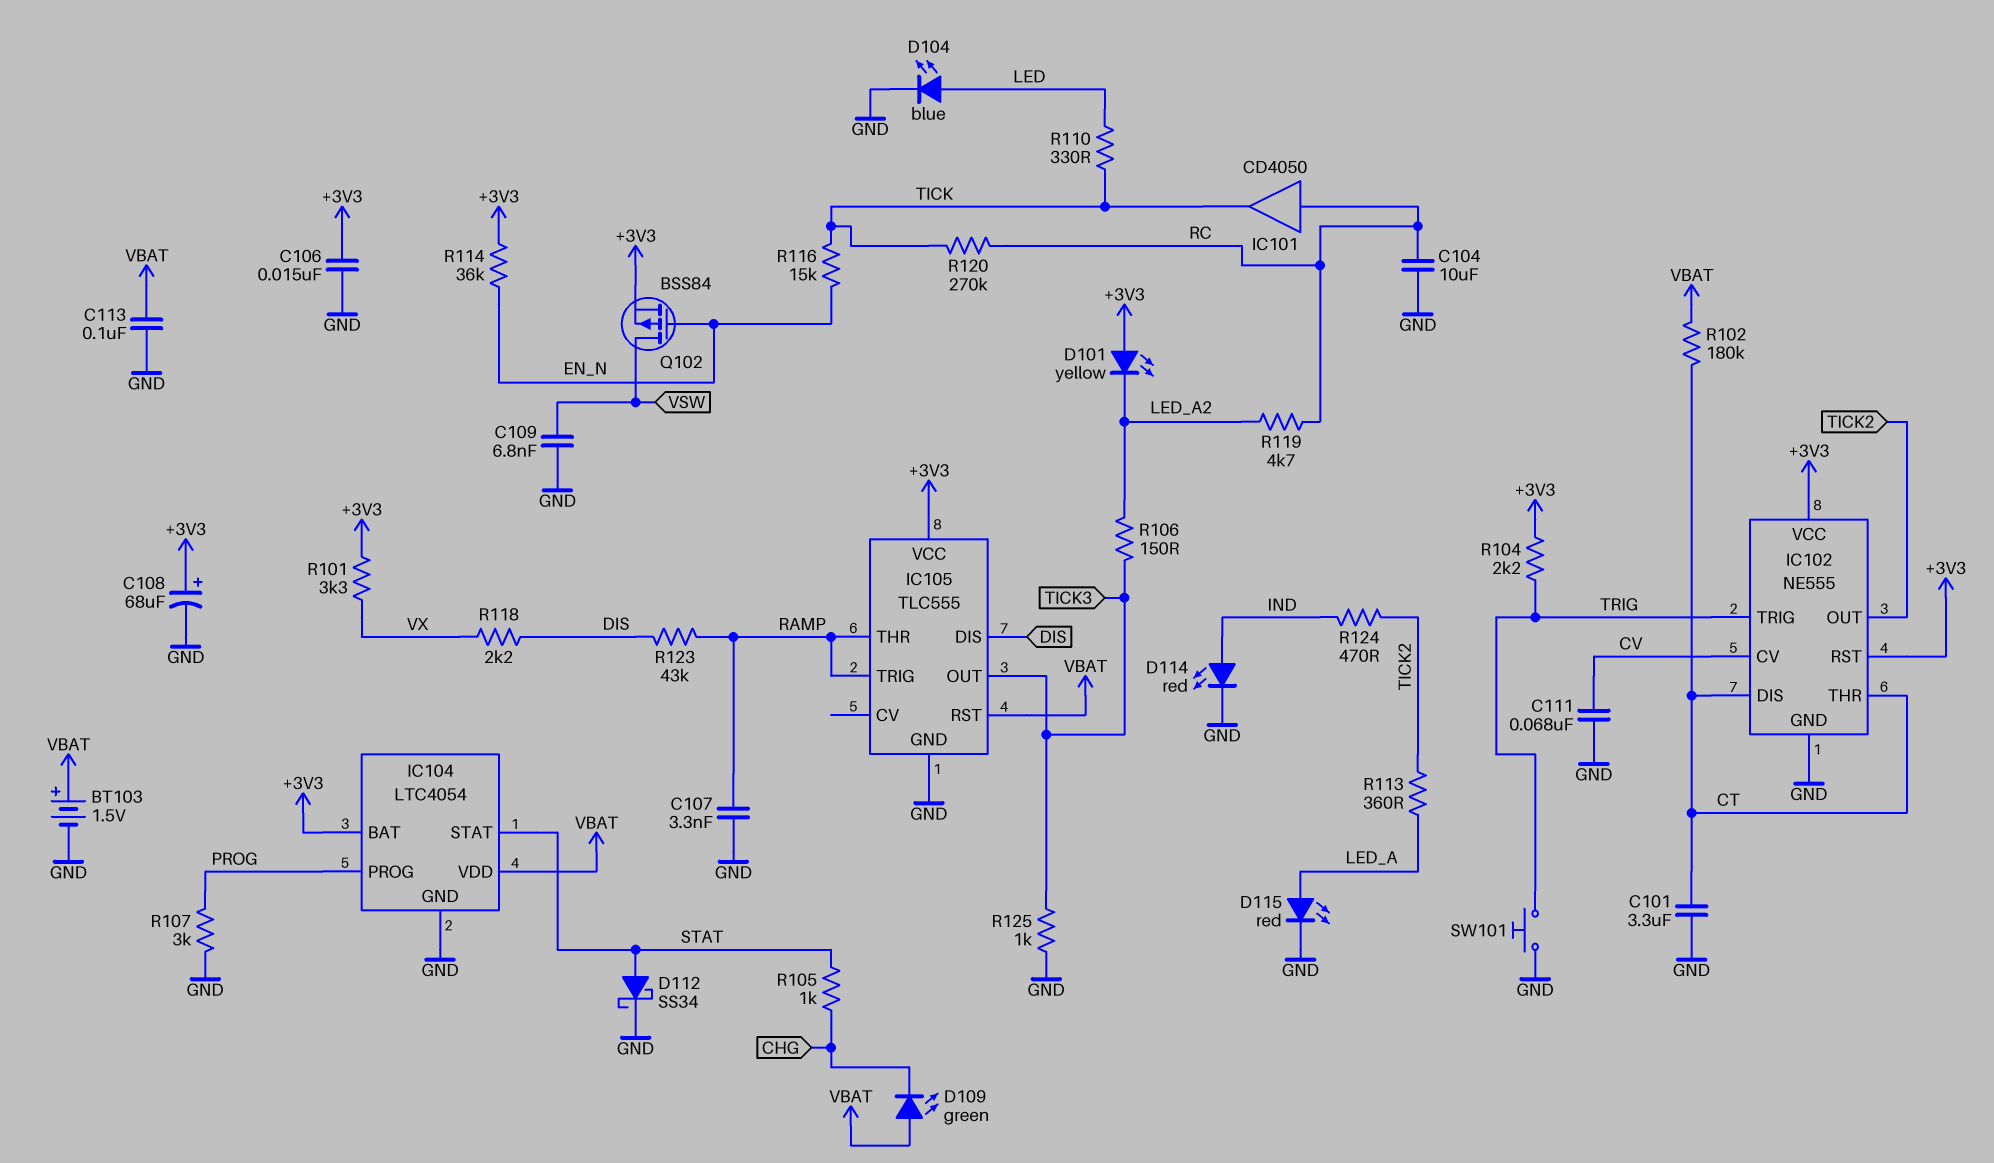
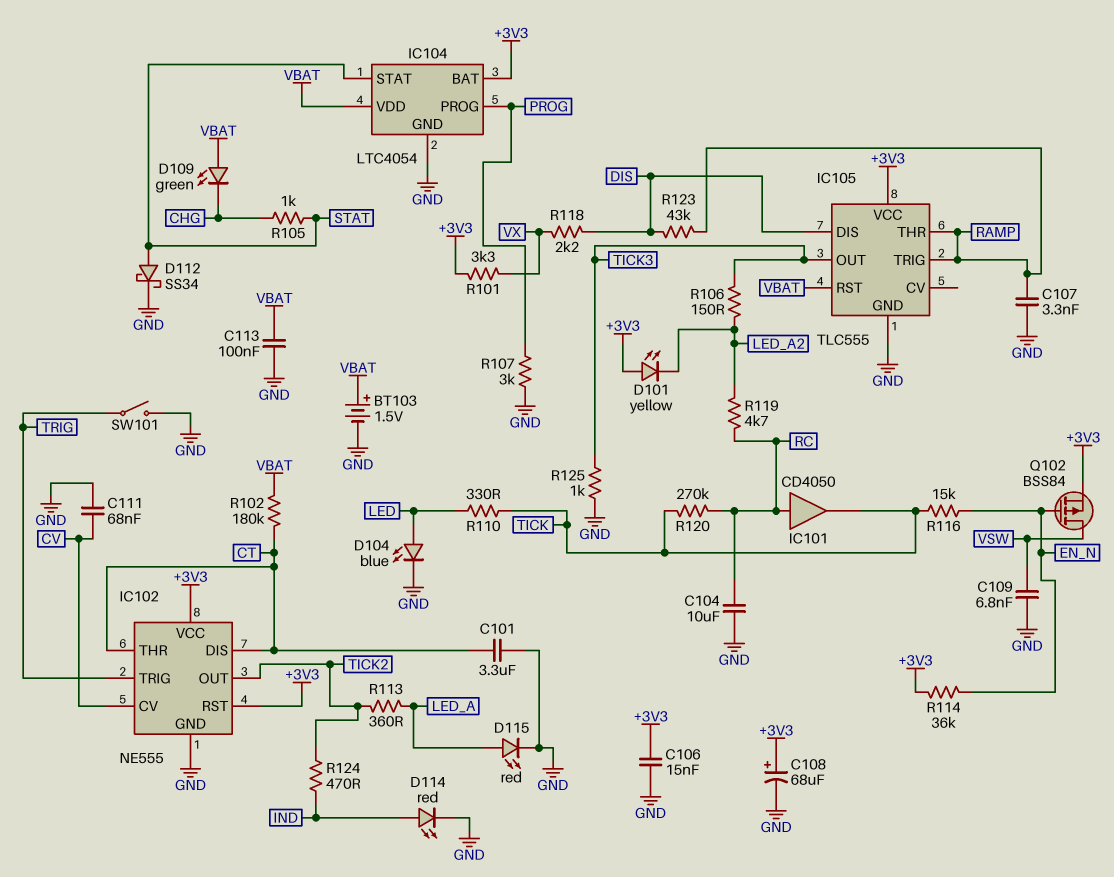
R104: 2.2k (+3V3, TRIG) -> none
SW101: button (GND, TRIG) -> switch (GND, TRIG)

